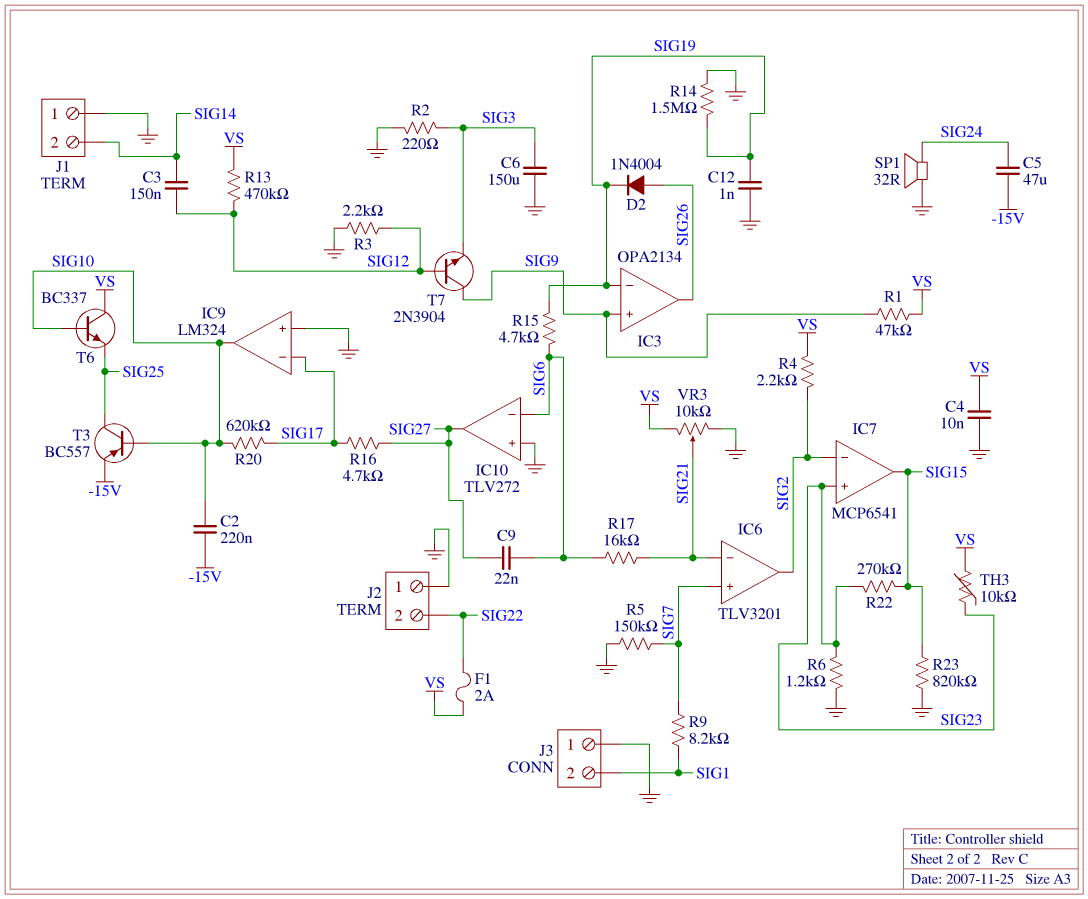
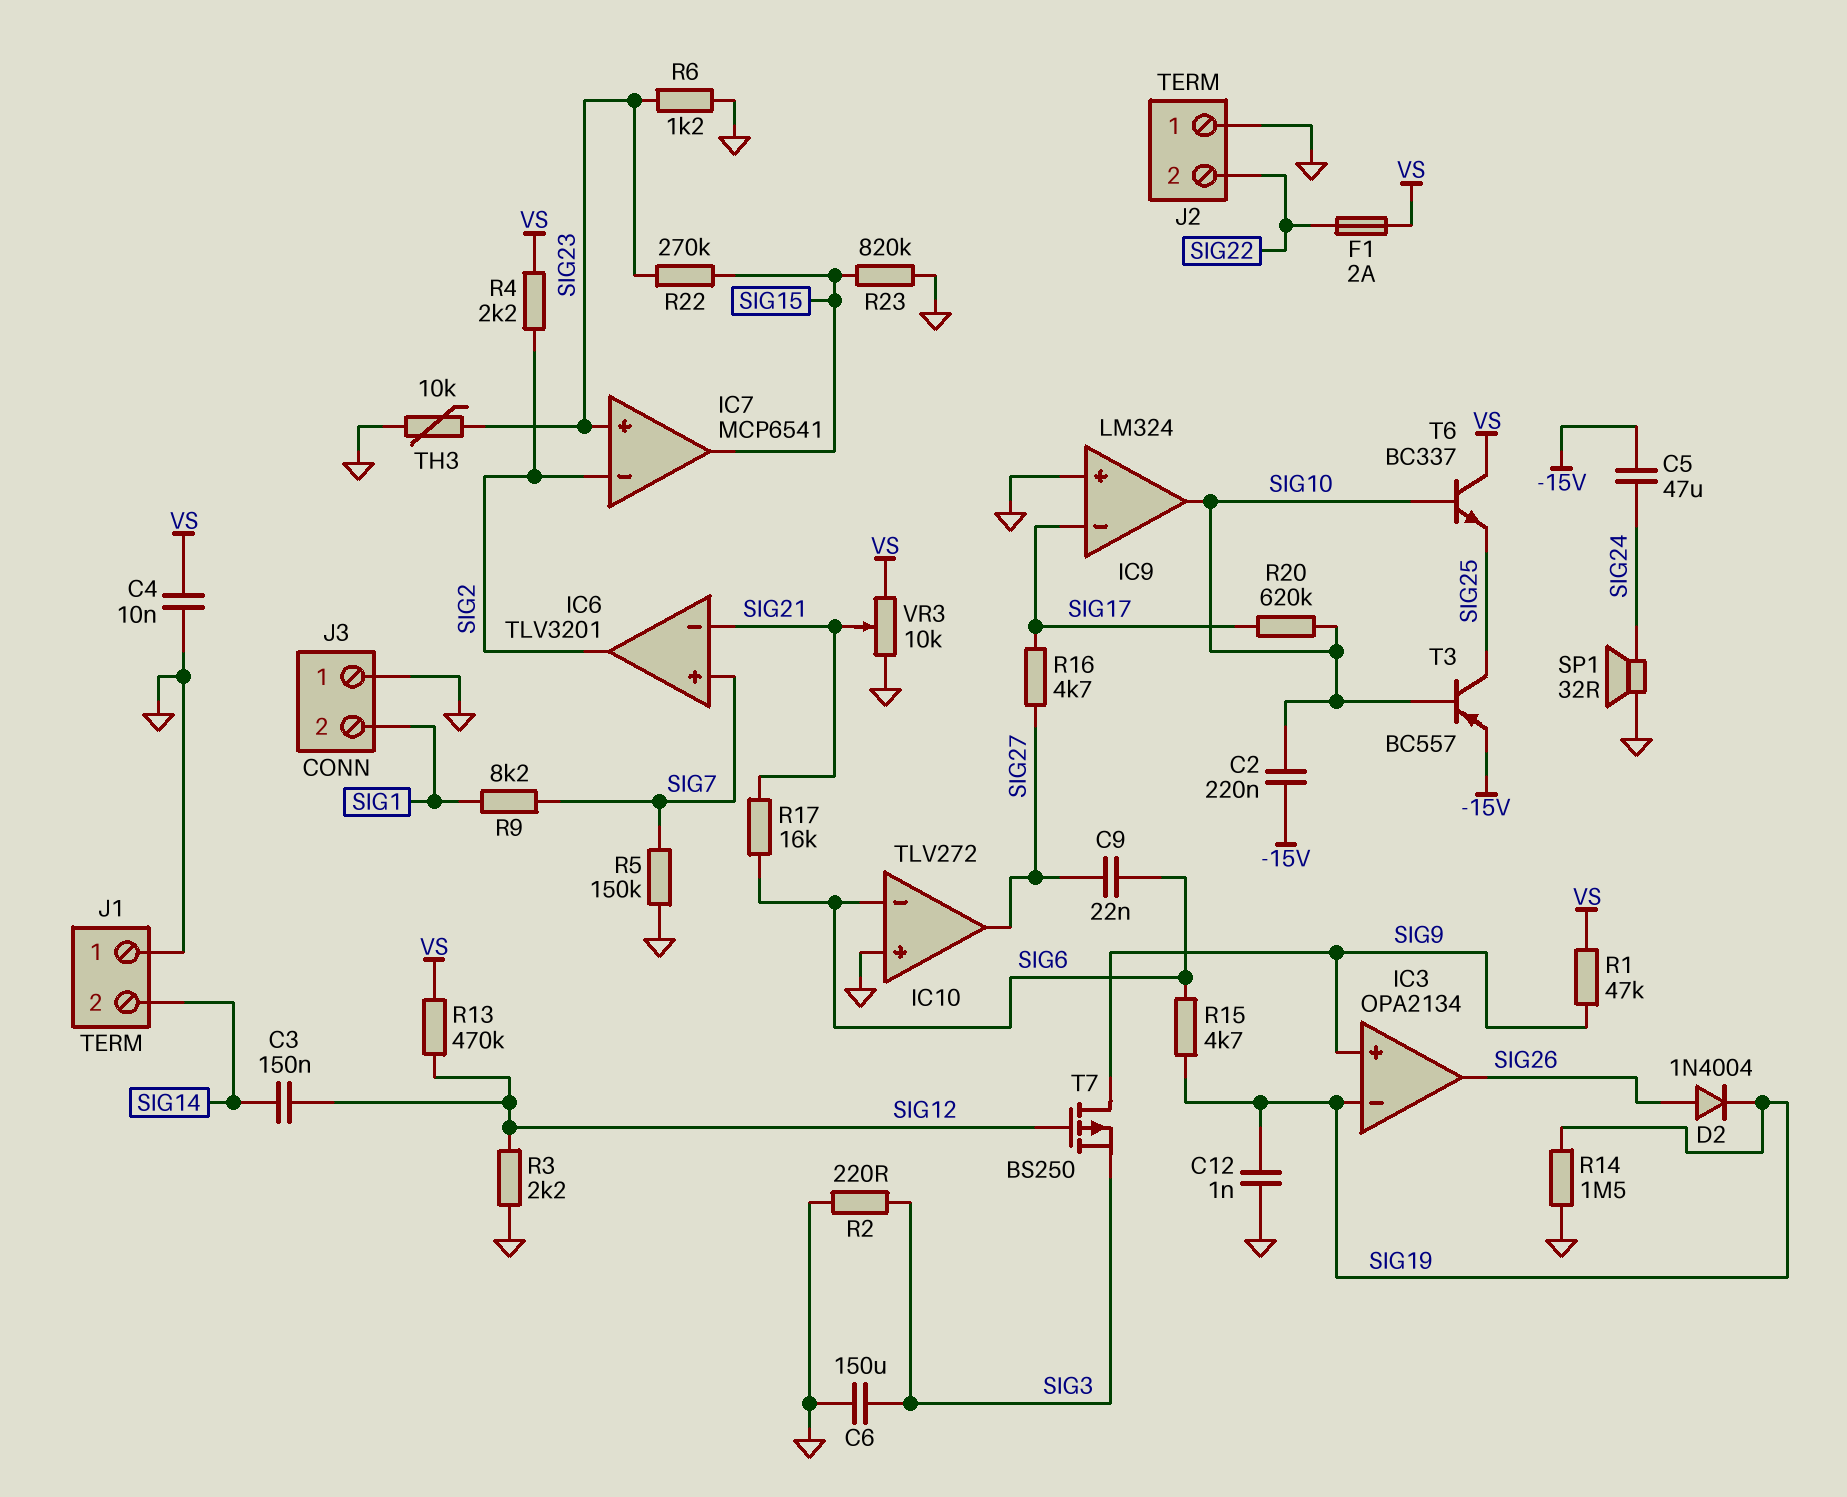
T7: NPN 2N3904 (B SIG12, C SIG9, E SIG3) -> PMOS BS250 (G SIG12, D SIG9, S SIG3)
TH3: 10k (SIG23, VS) -> 10k (GND, SIG23)

